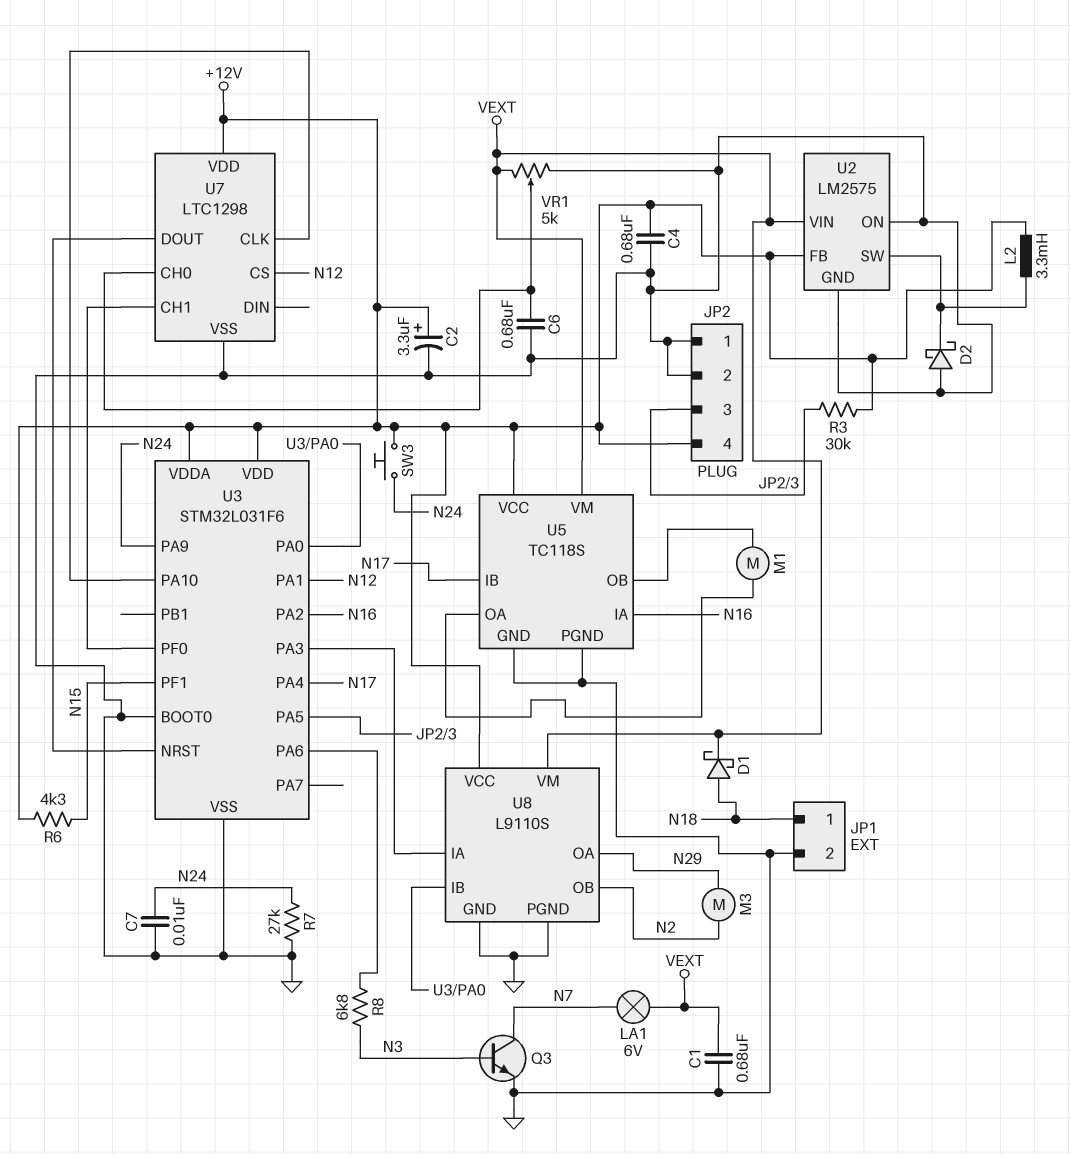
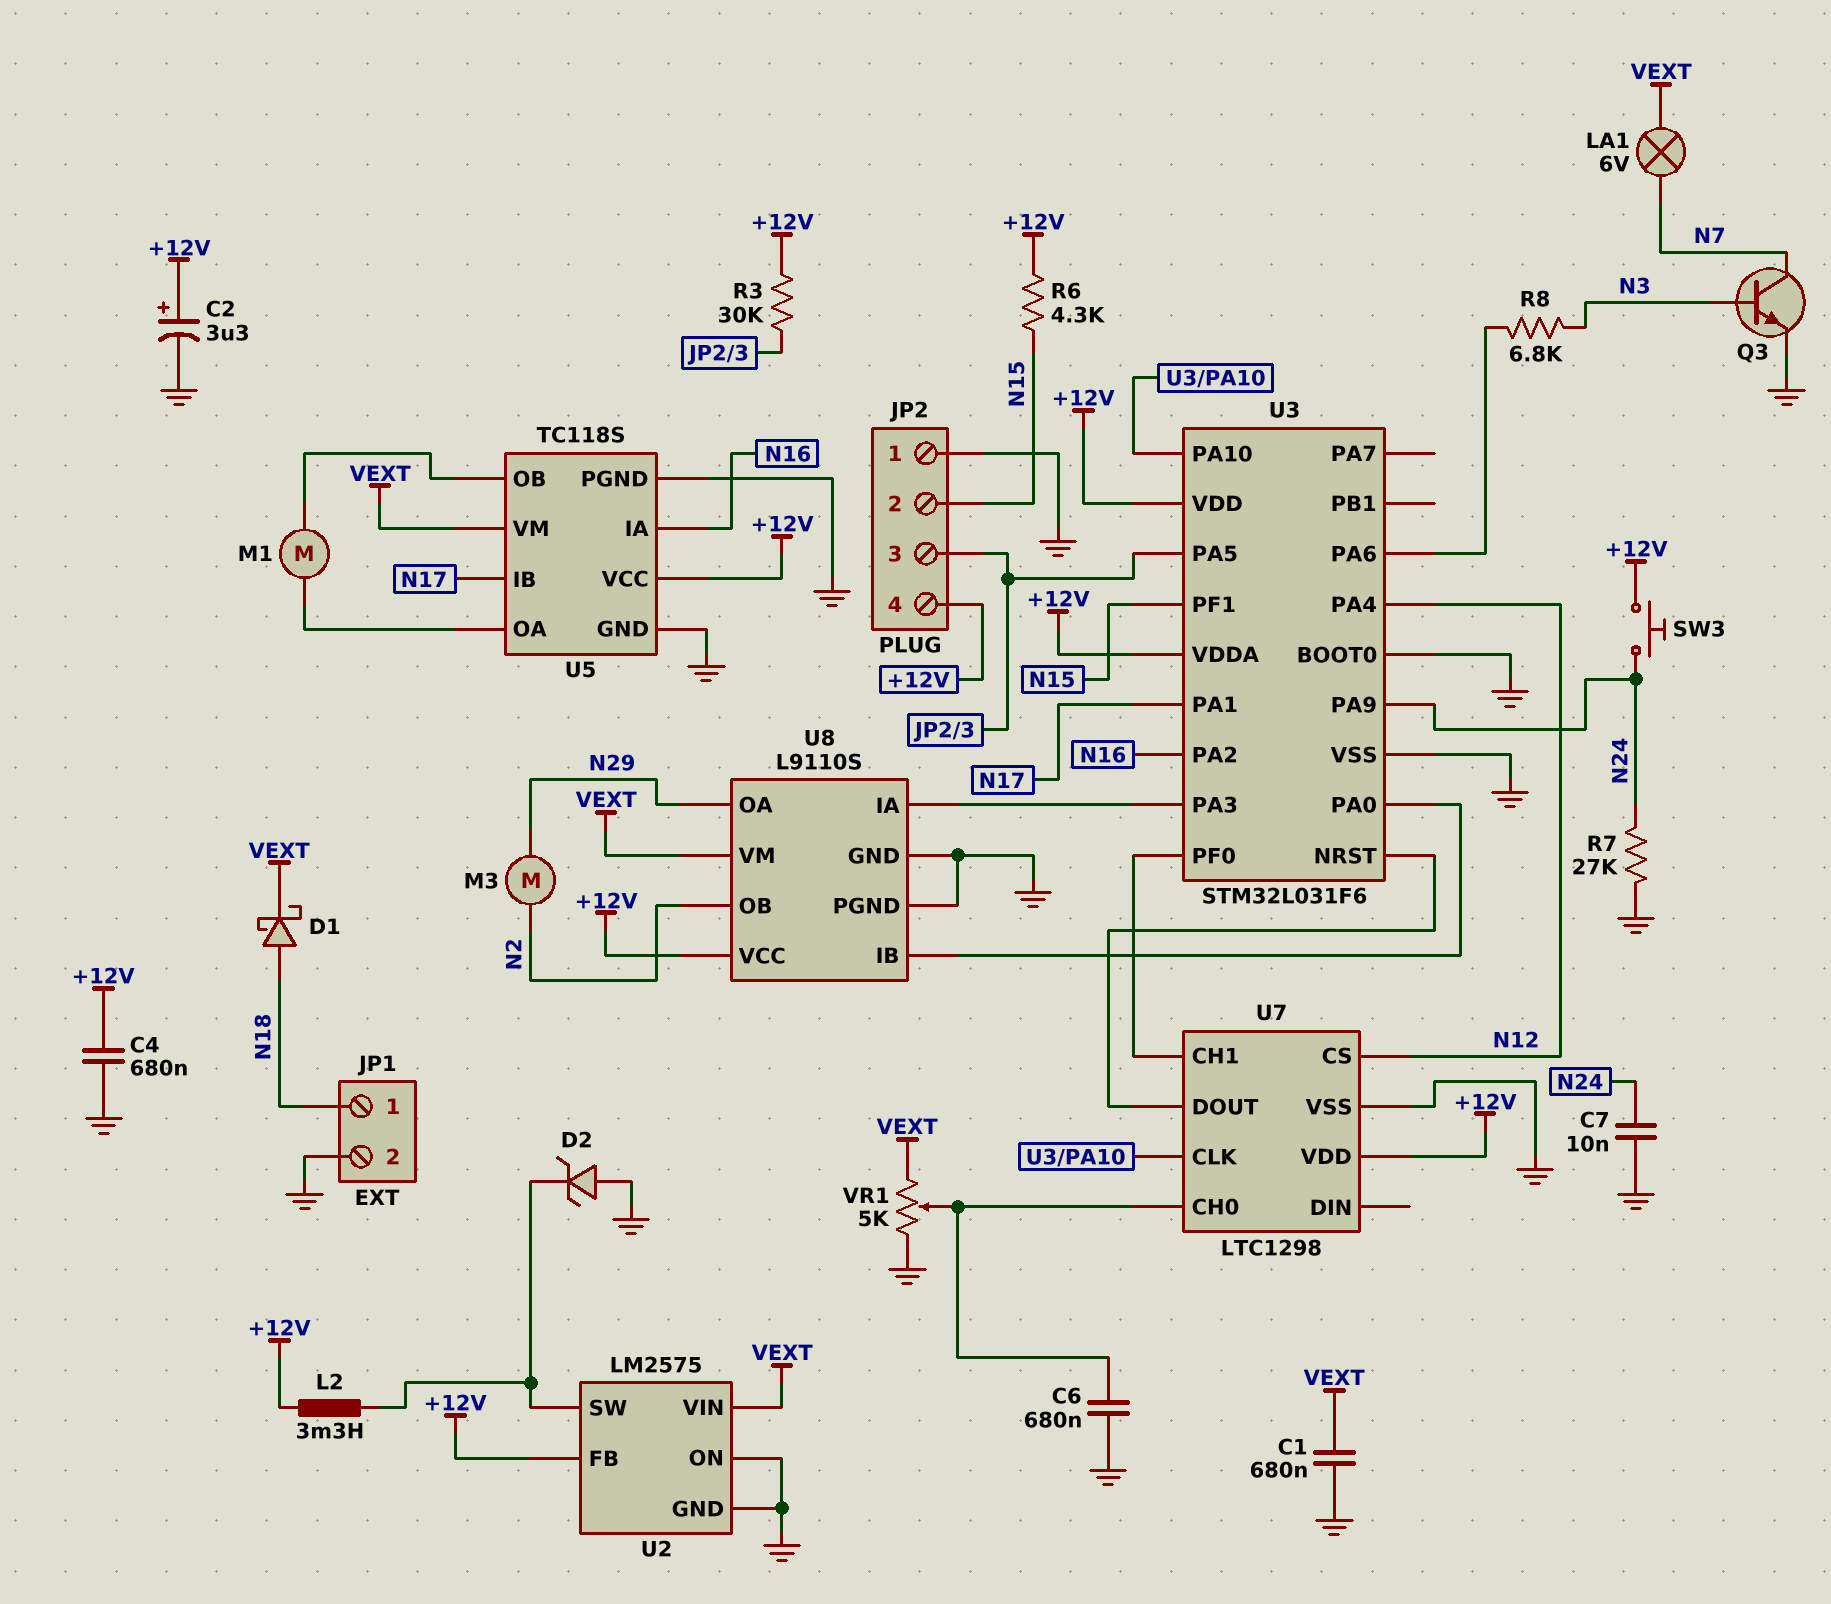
D2: schottky (A GND, K U2/SW) -> zener (A GND, K U2/SW)
JP2 pin 2: GND -> N15
U3 pin PA1: N12 -> N17
U3 pin PA4: N17 -> N12

